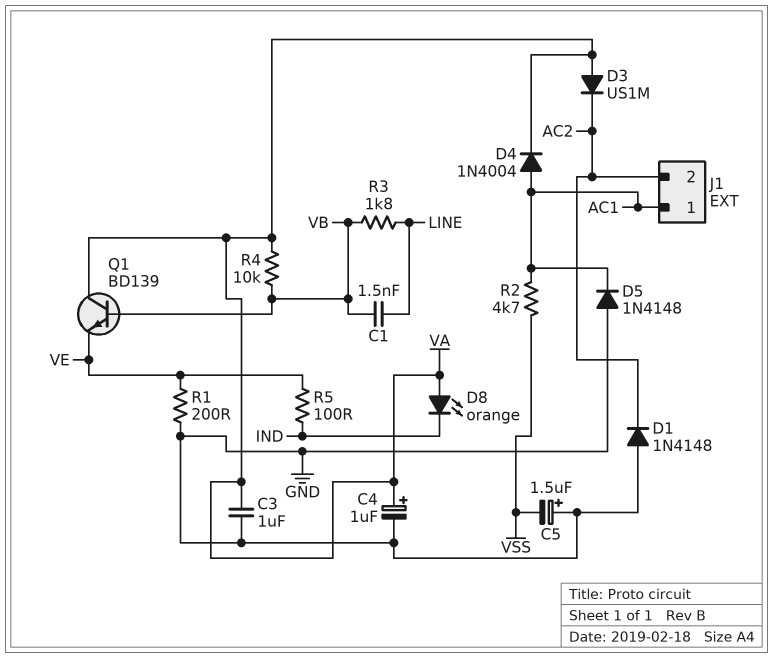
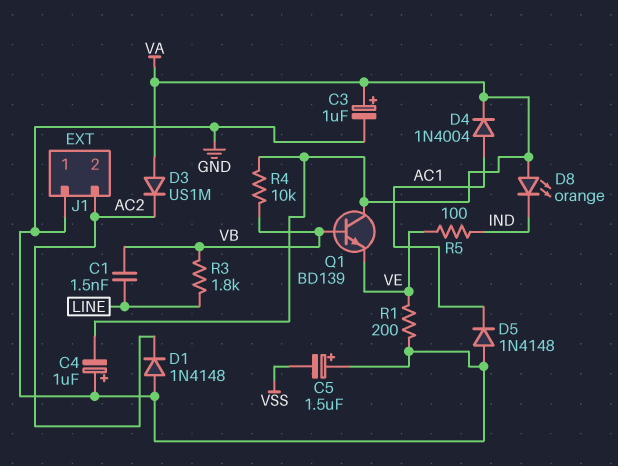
C3: 1uF (GND, VA) -> 1uF (plus VA, minus GND)
C4: 1uF (plus VA, minus GND) -> 1uF (plus GND, minus VA)
J1 pin 1: AC1 -> GND
R2: 4.7k (AC1, VSS) -> none

